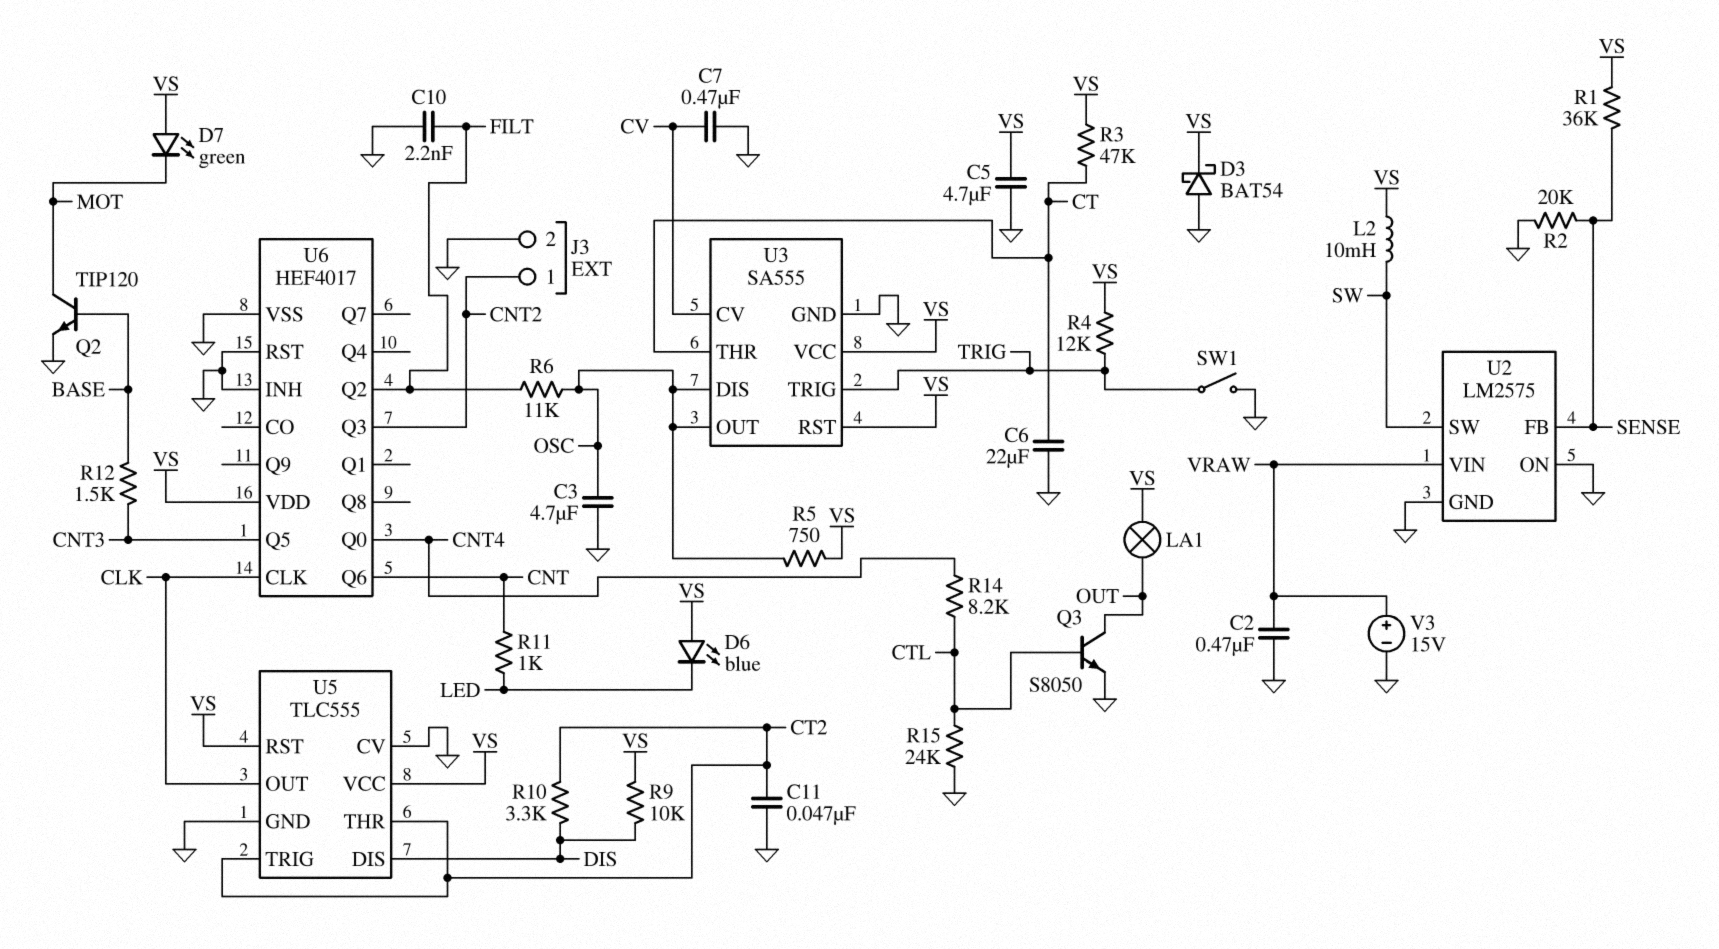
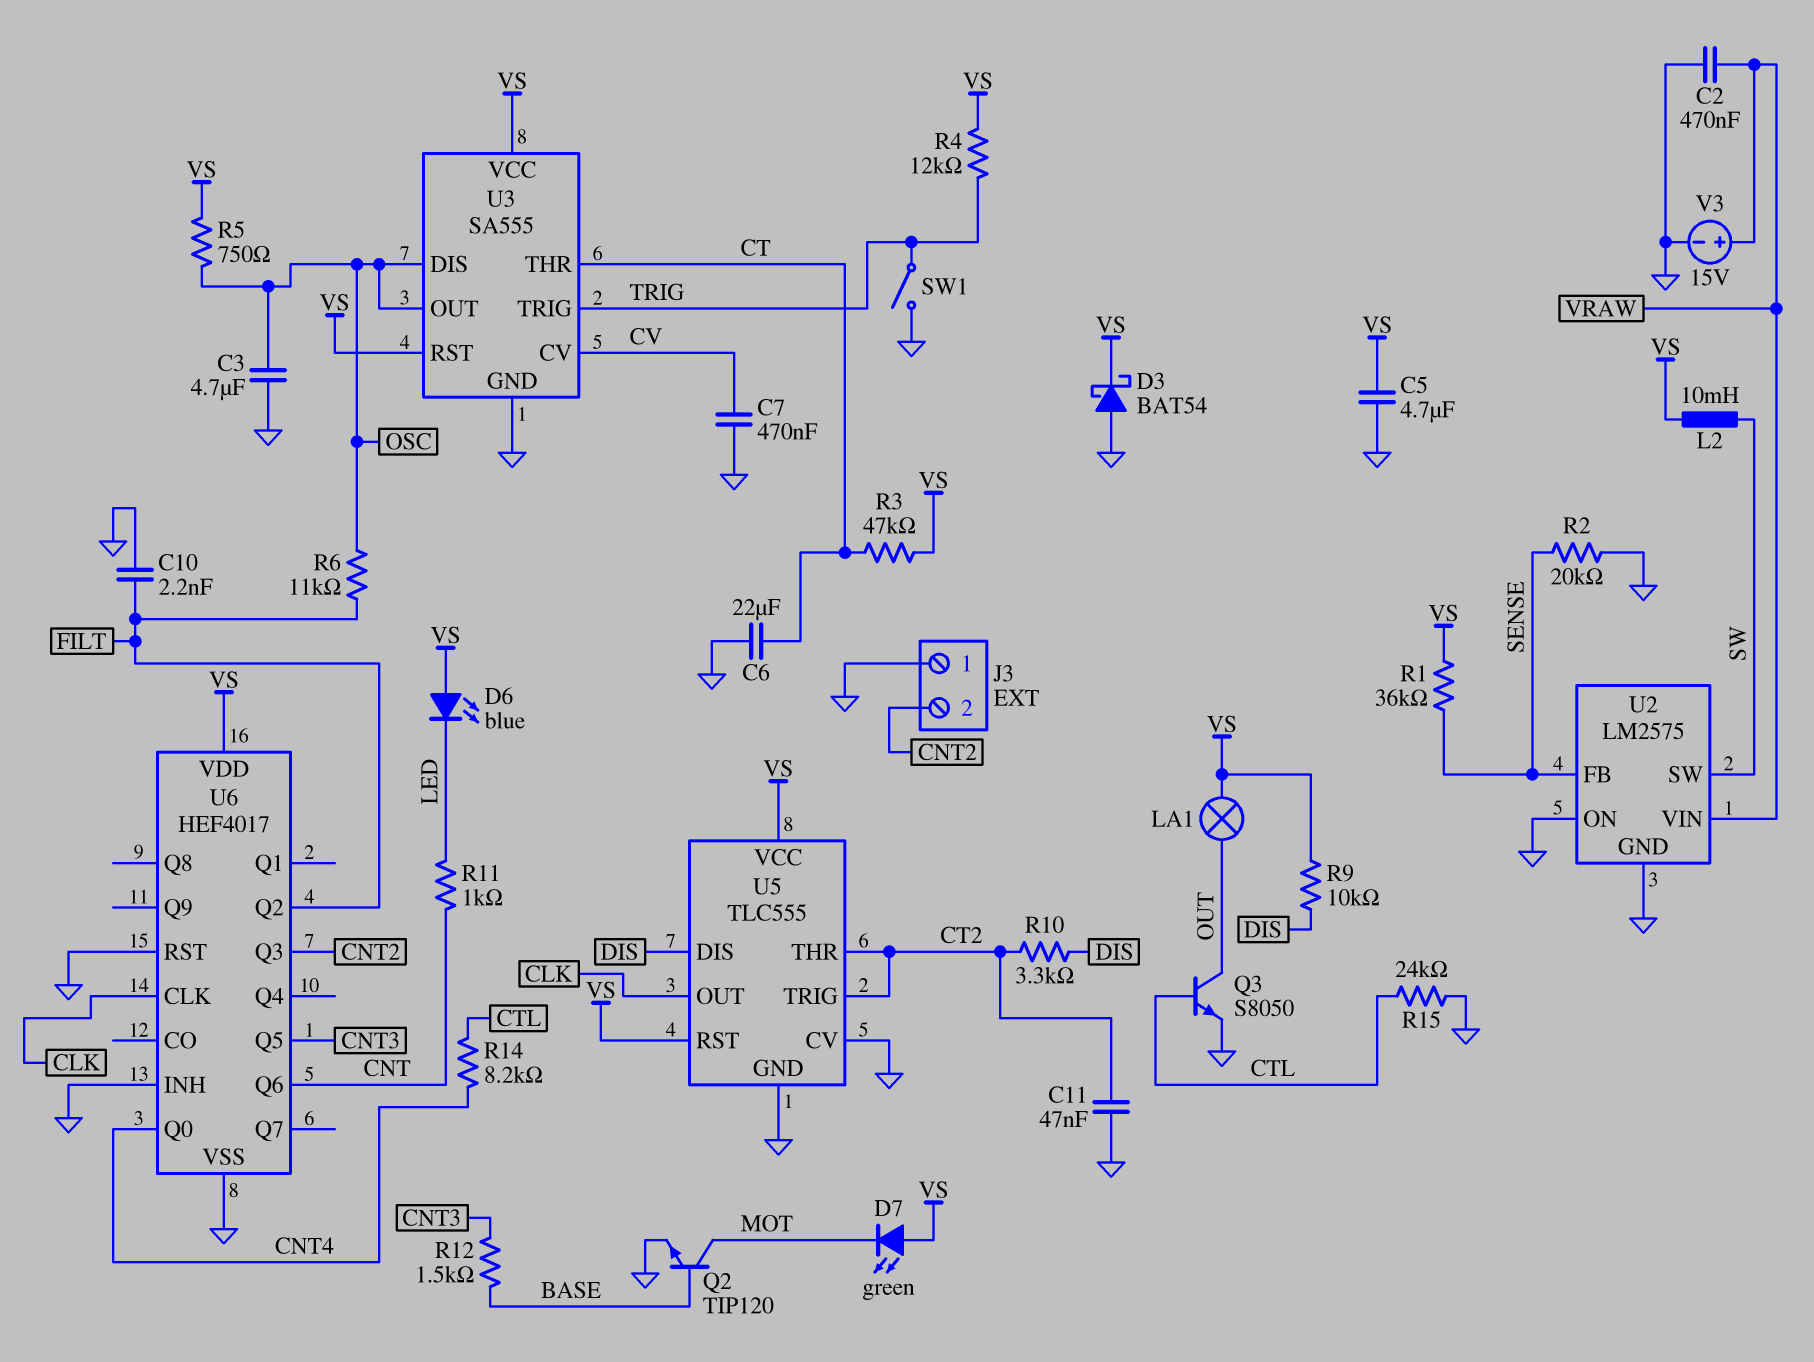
J3 pin 1: CNT2 -> GND
J3 pin 2: GND -> CNT2

